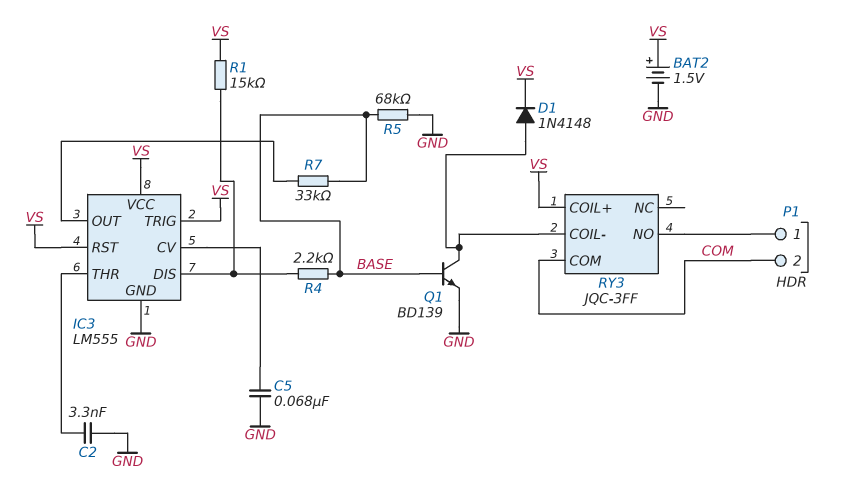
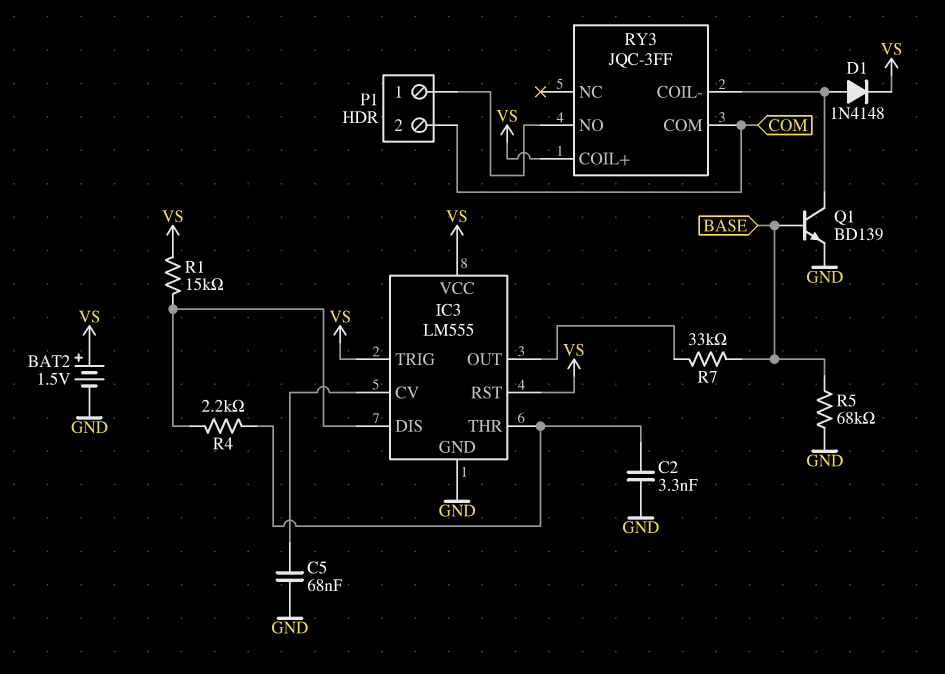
R4: 2.2k (BASE, IC3/DIS) -> 2.2k (IC3/DIS, IC3/THR)

